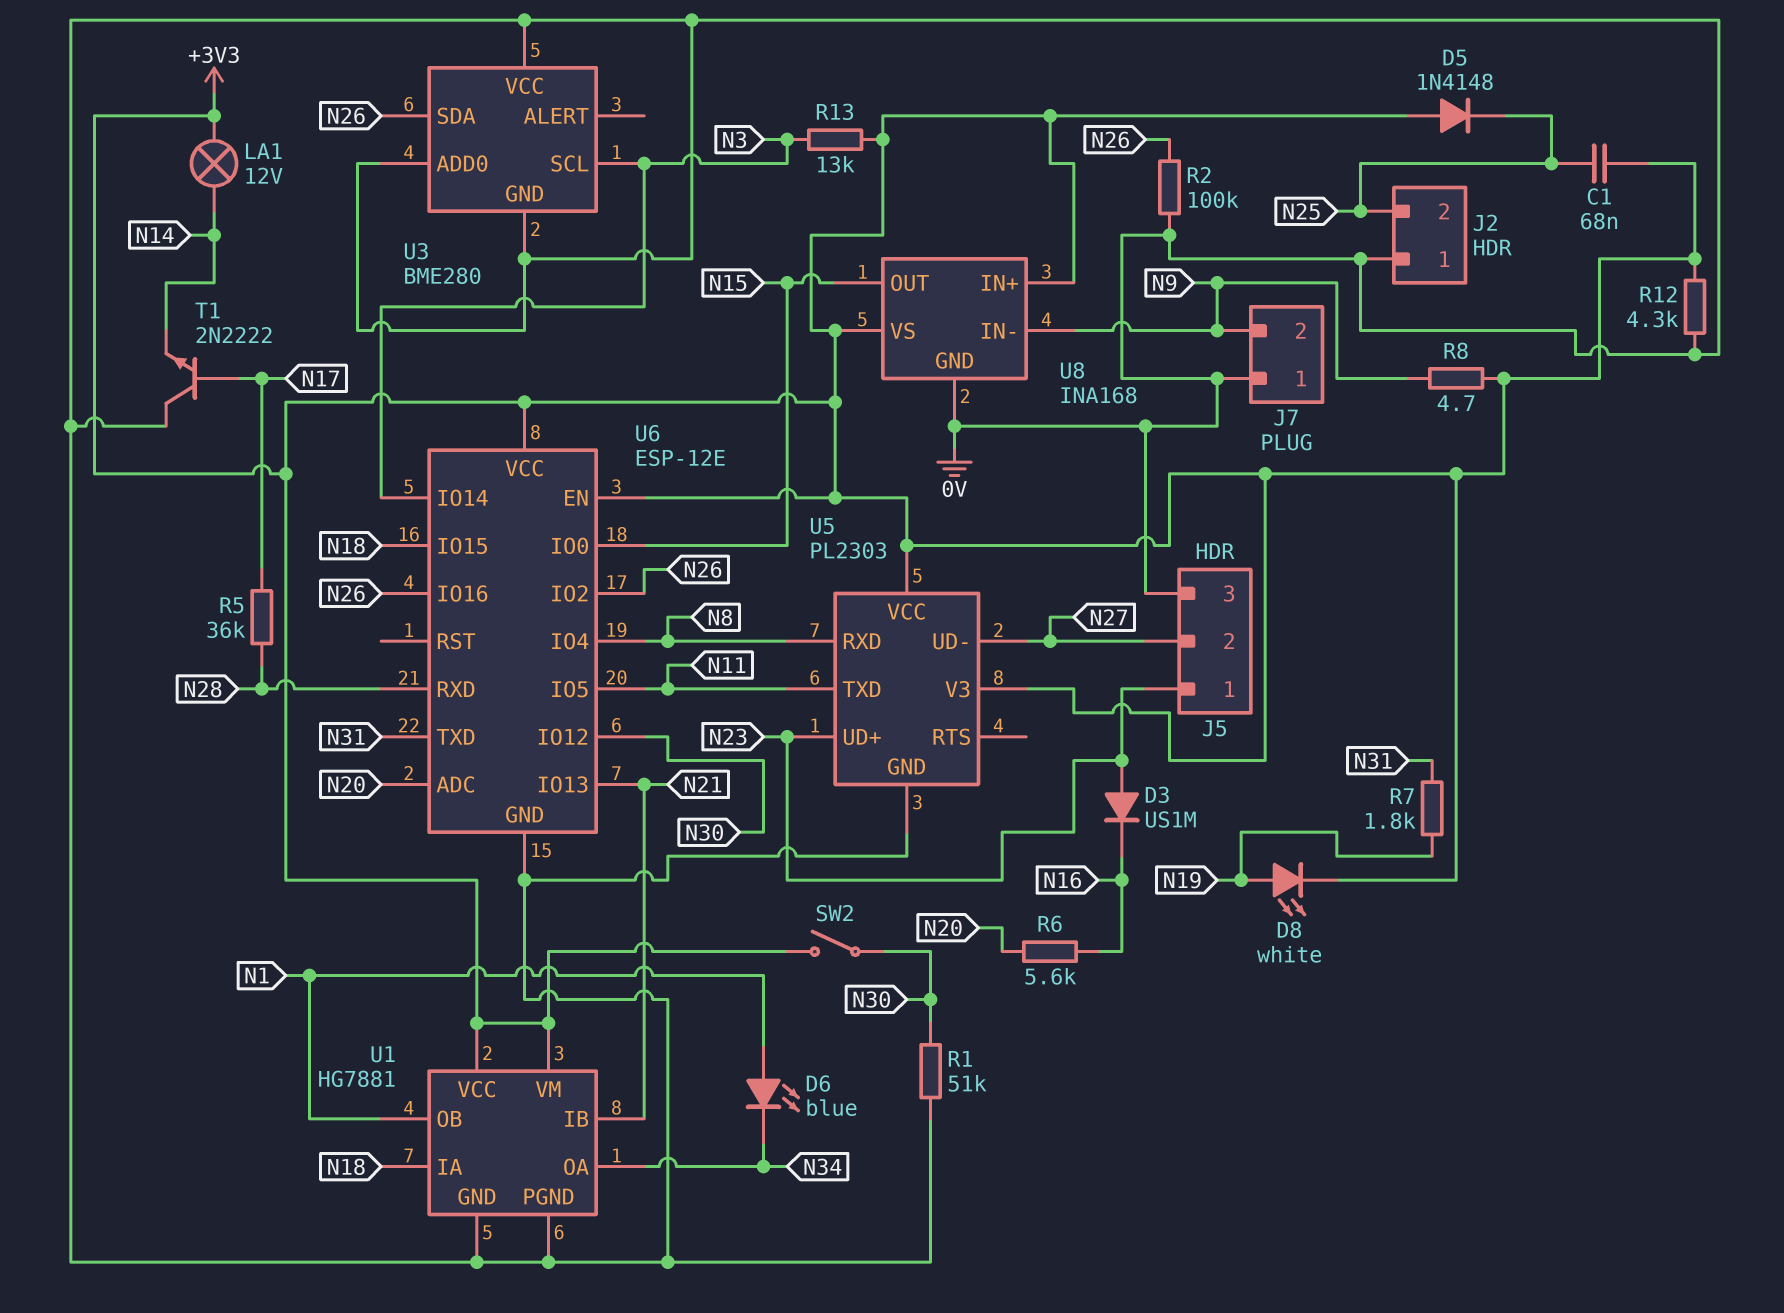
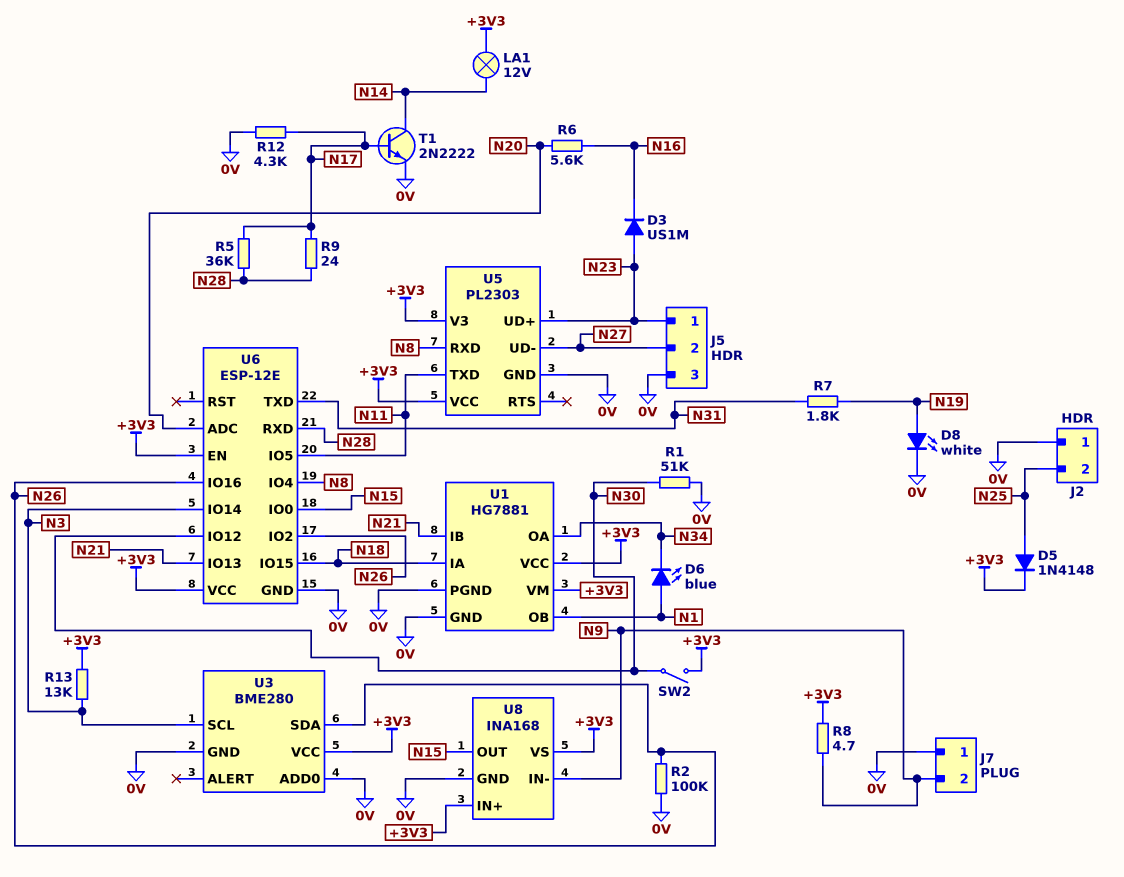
C1: 68nF (+3V3, N25) -> none
D5: diode 1N4148 (A +3V3, K N25) -> diode 1N4148 (A N25, K +3V3)
D8: LED white (A N19, K +3V3) -> LED white (A N19, K 0V)
R9: none -> 24 (N17, N28)
R12: 4.3k (+3V3, 0V) -> 4.3k (0V, N17)
T1: NPN 2N2222 (B N17, C 0V, E N14) -> NPN 2N2222 (B N17, C N14, E 0V)
U3 pin VCC: 0V -> +3V3

